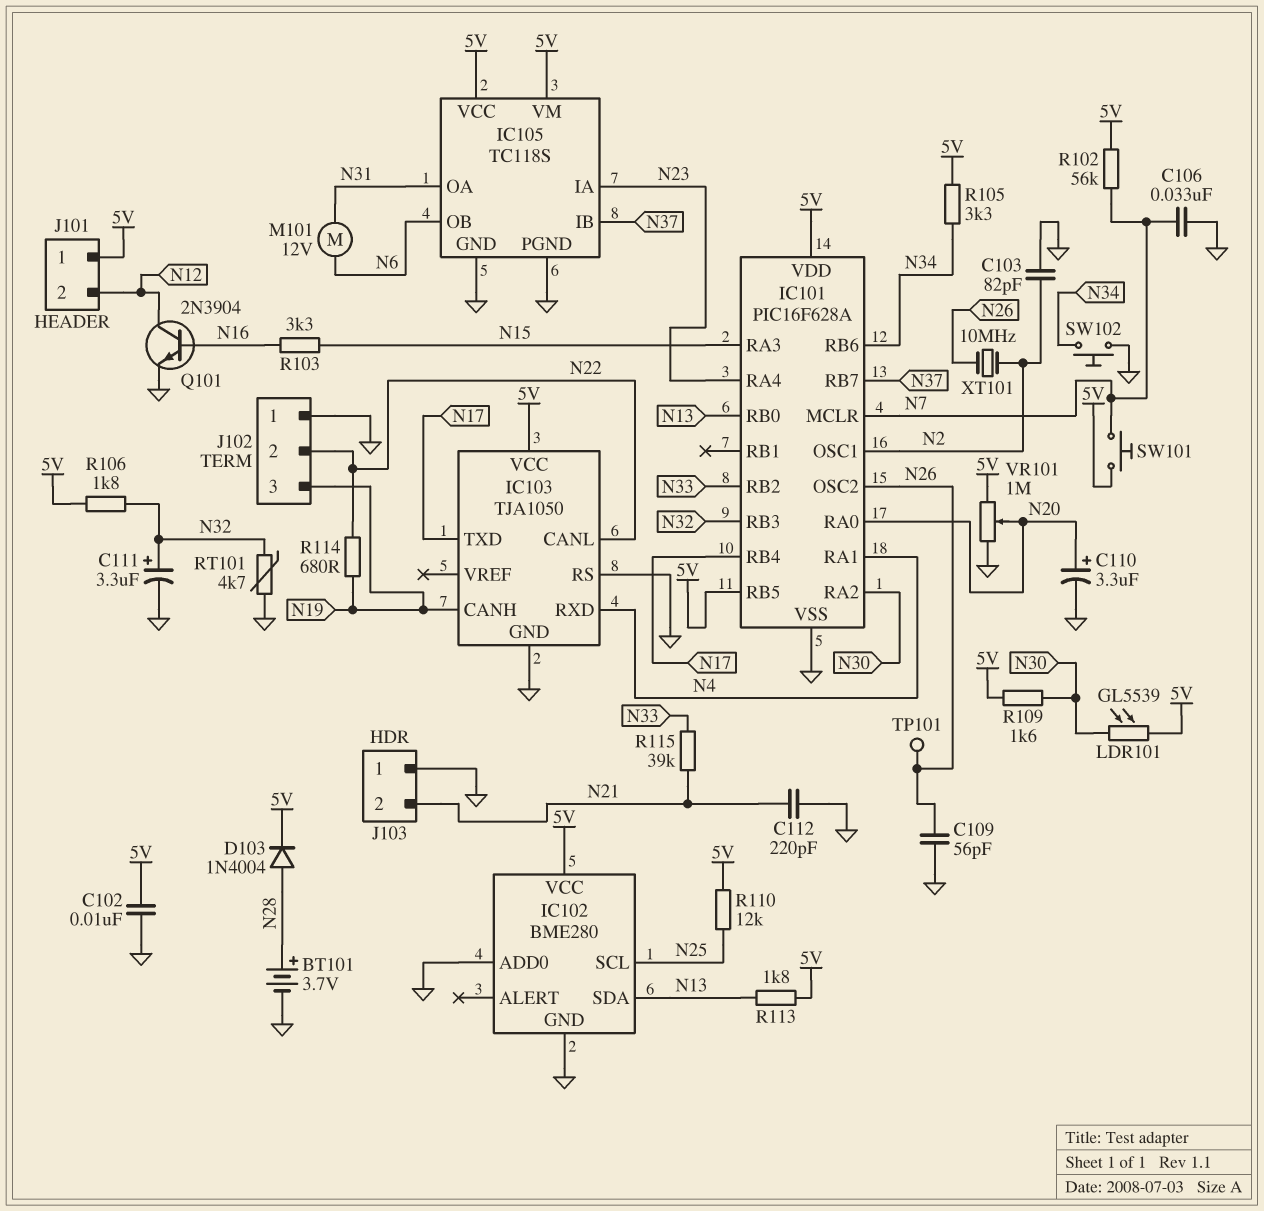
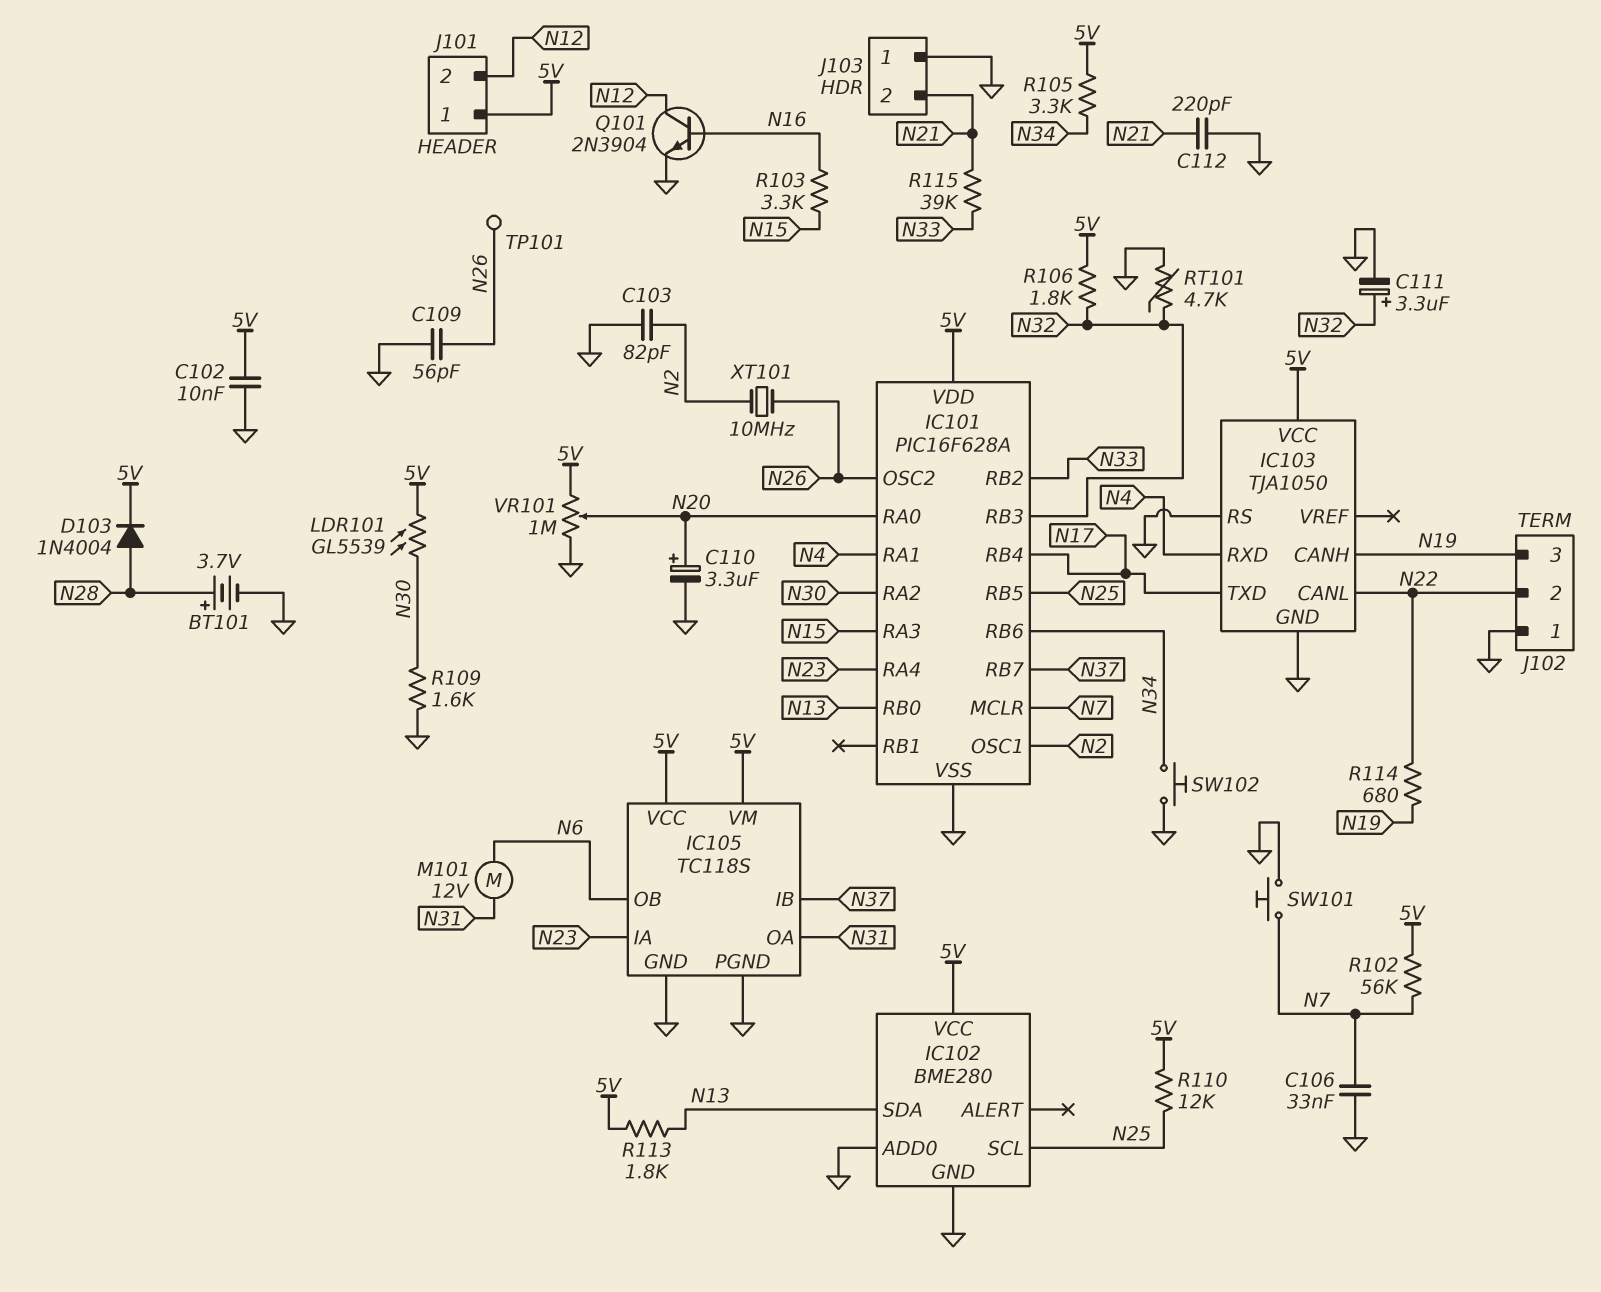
IC101 pin RB5: 5V -> N25
R109: 1.6k (5V, N30) -> 1.6k (GND, N30)
SW101: button (5V, N7) -> button (GND, N7)

